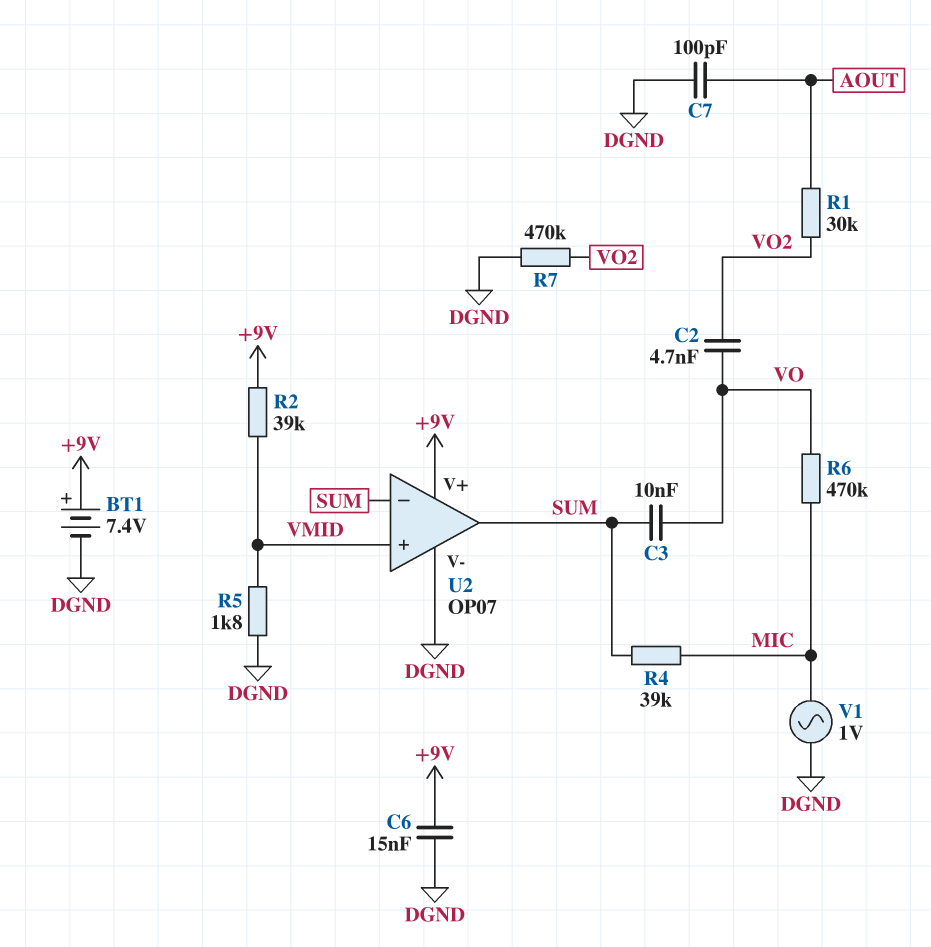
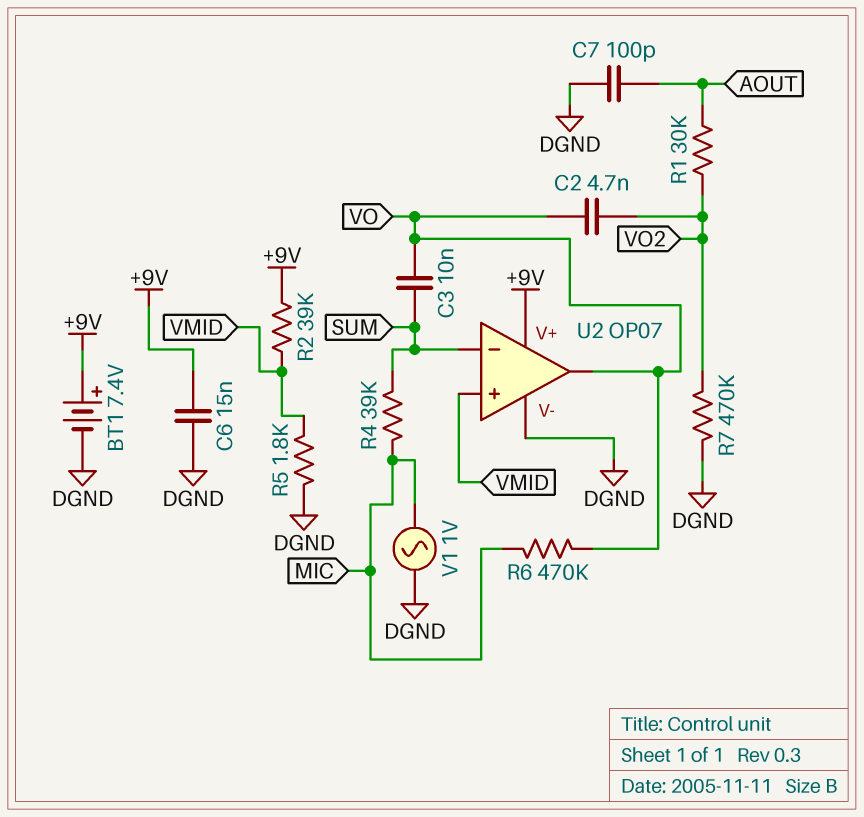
U2 pin out: SUM -> VO

